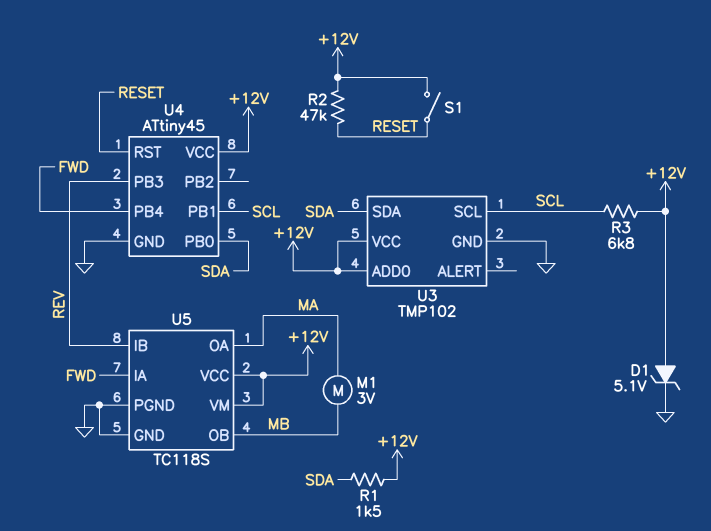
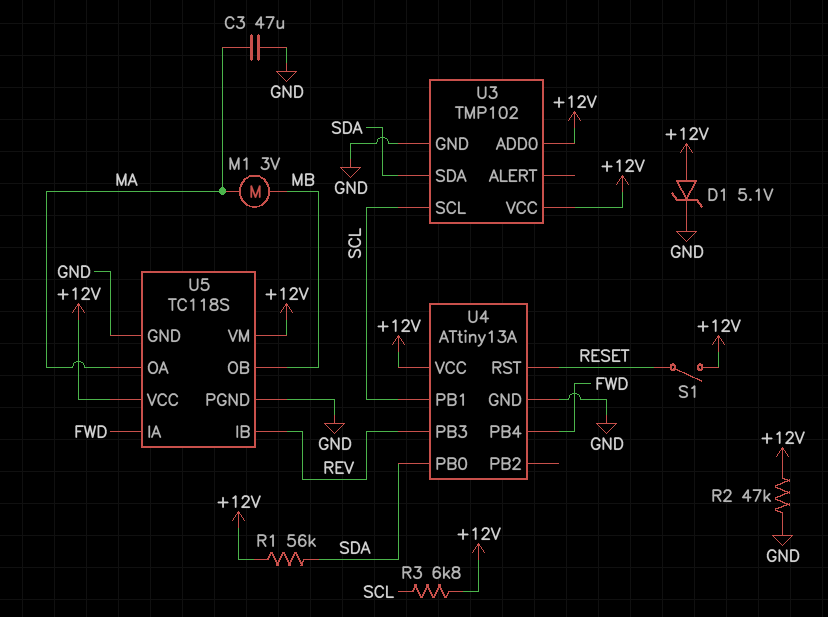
C3: none -> 47uF (GND, MA)
R1: 1.5k (+12V, SDA) -> 56k (+12V, SDA)
R2: 47k (+12V, RESET) -> 47k (+12V, GND)
U4: ATtiny45 -> ATtiny13A

